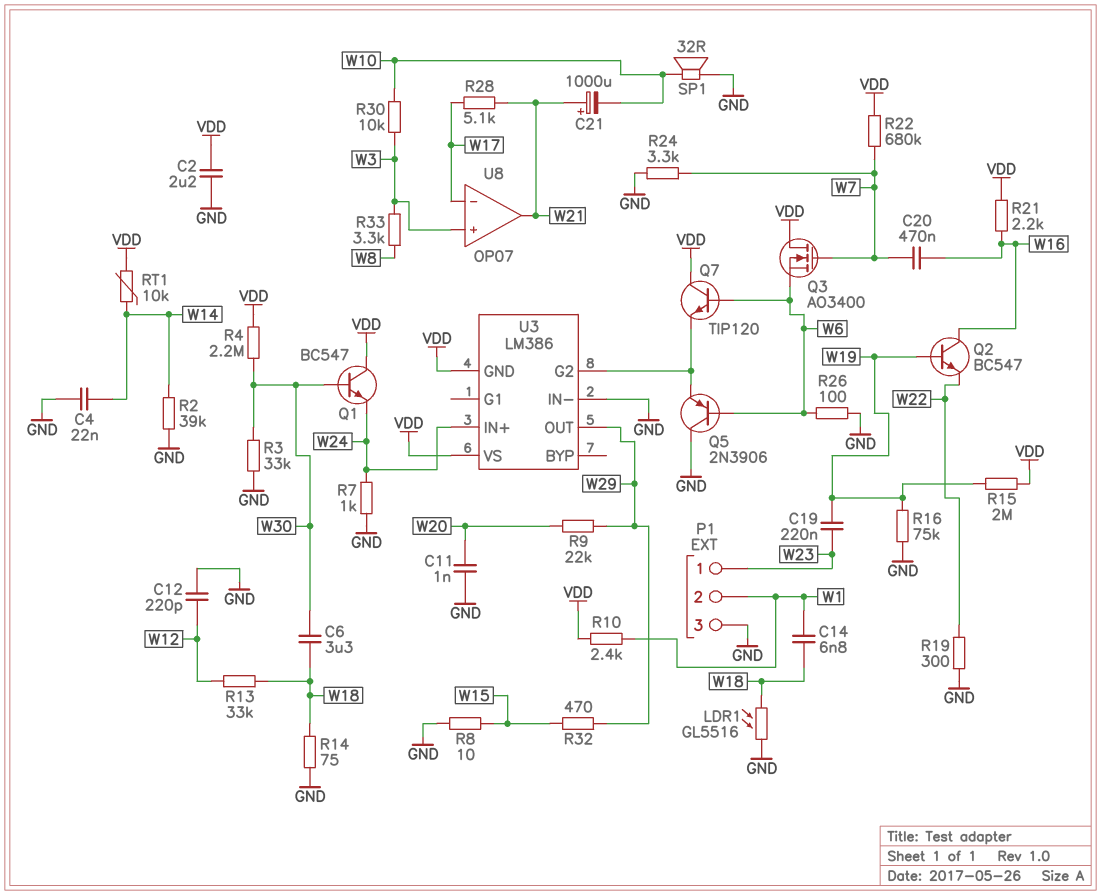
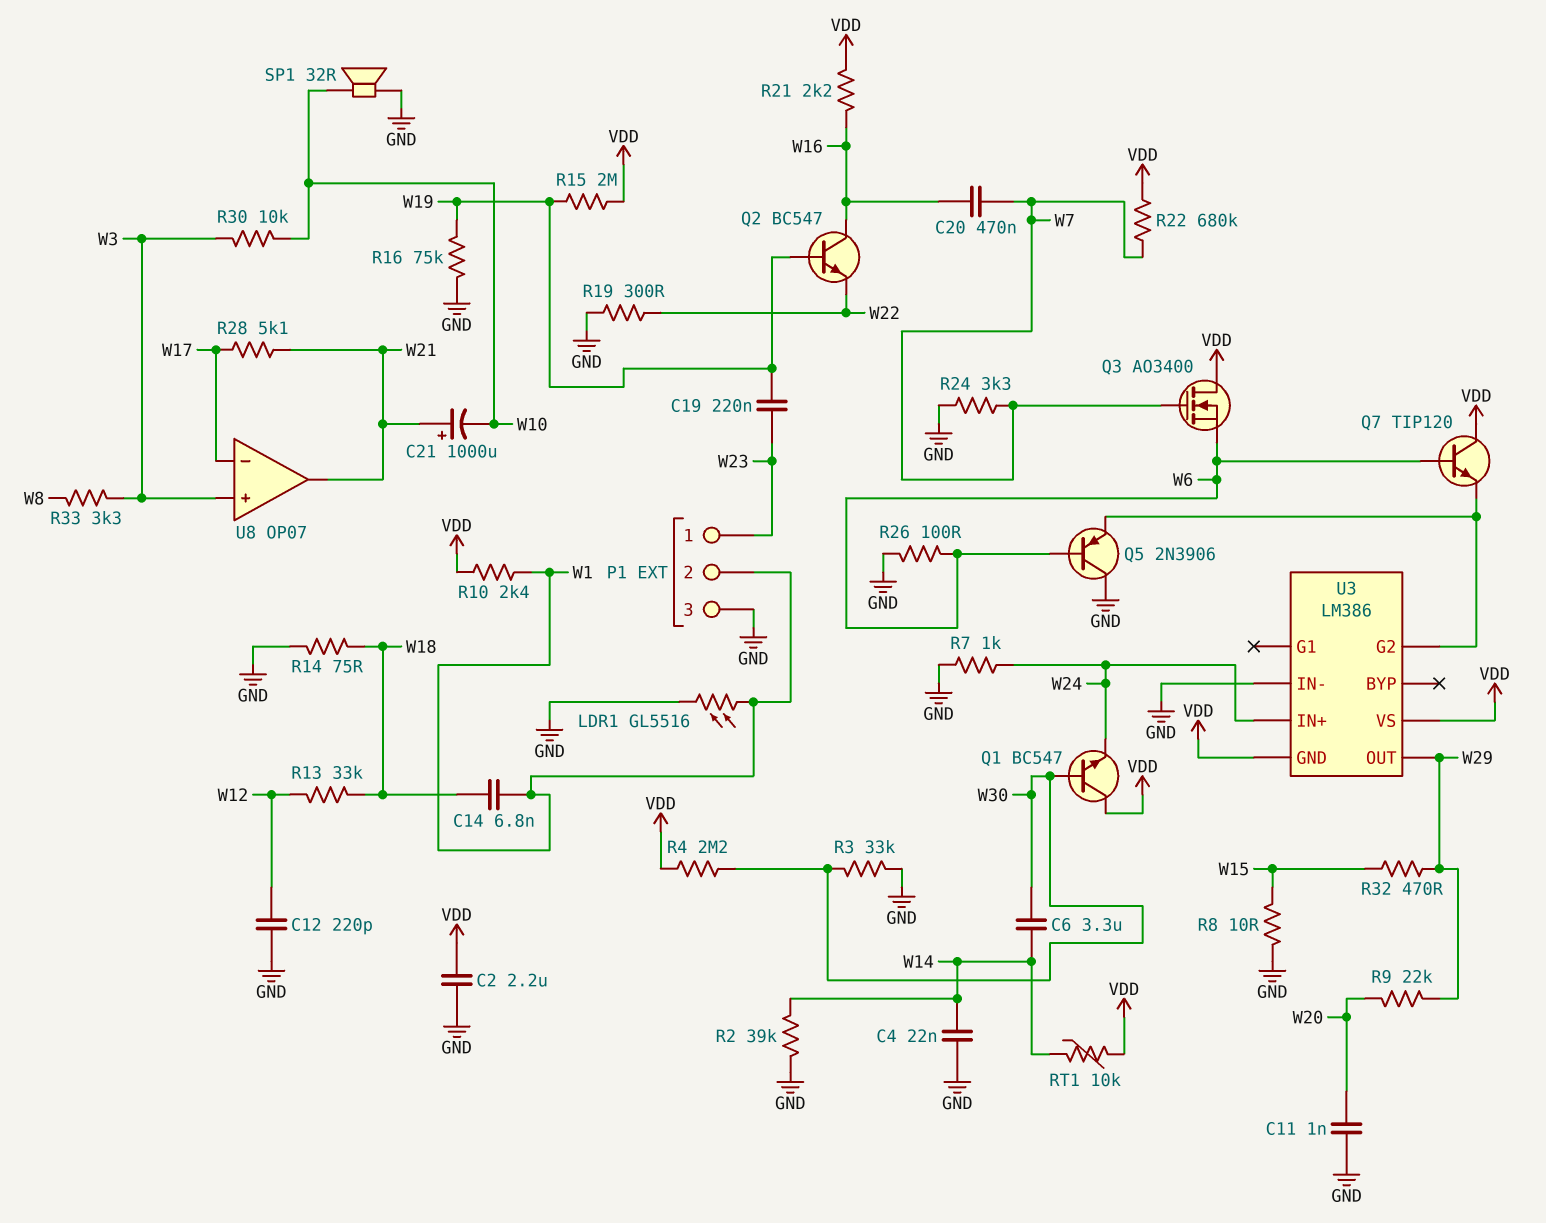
C6: 3.3uF (W18, W30) -> 3.3uF (W14, W30)
LDR1: GL5516 (GND, W18) -> GL5516 (GND, W1)

